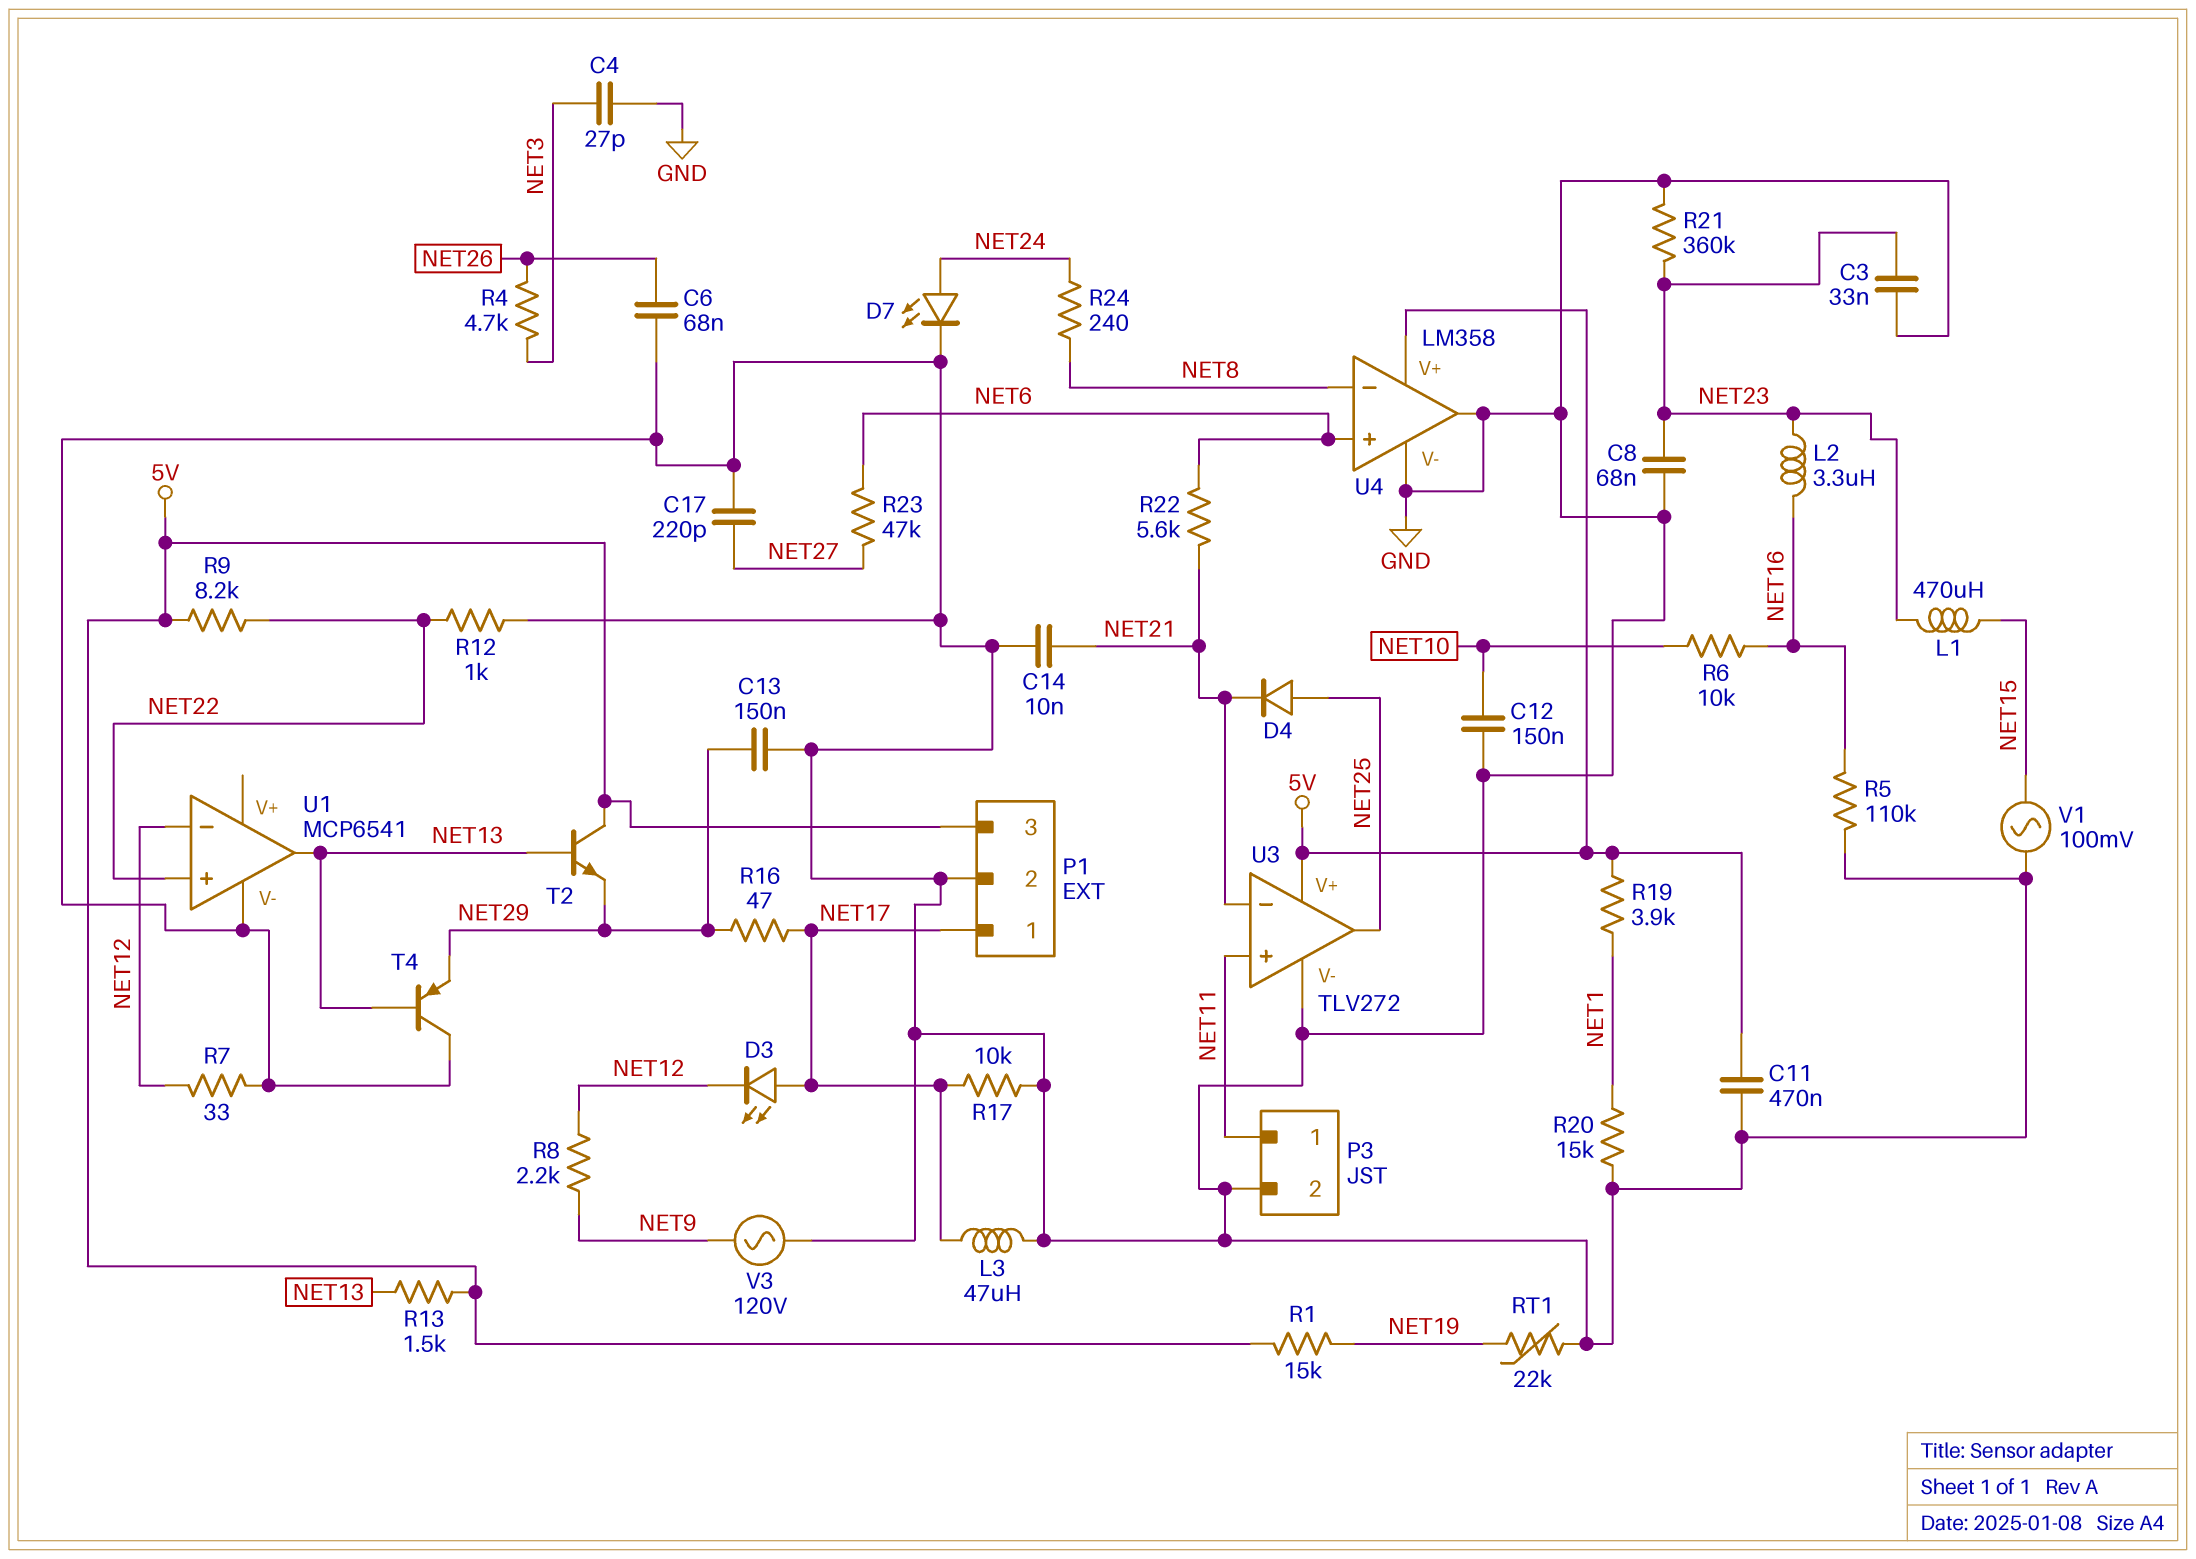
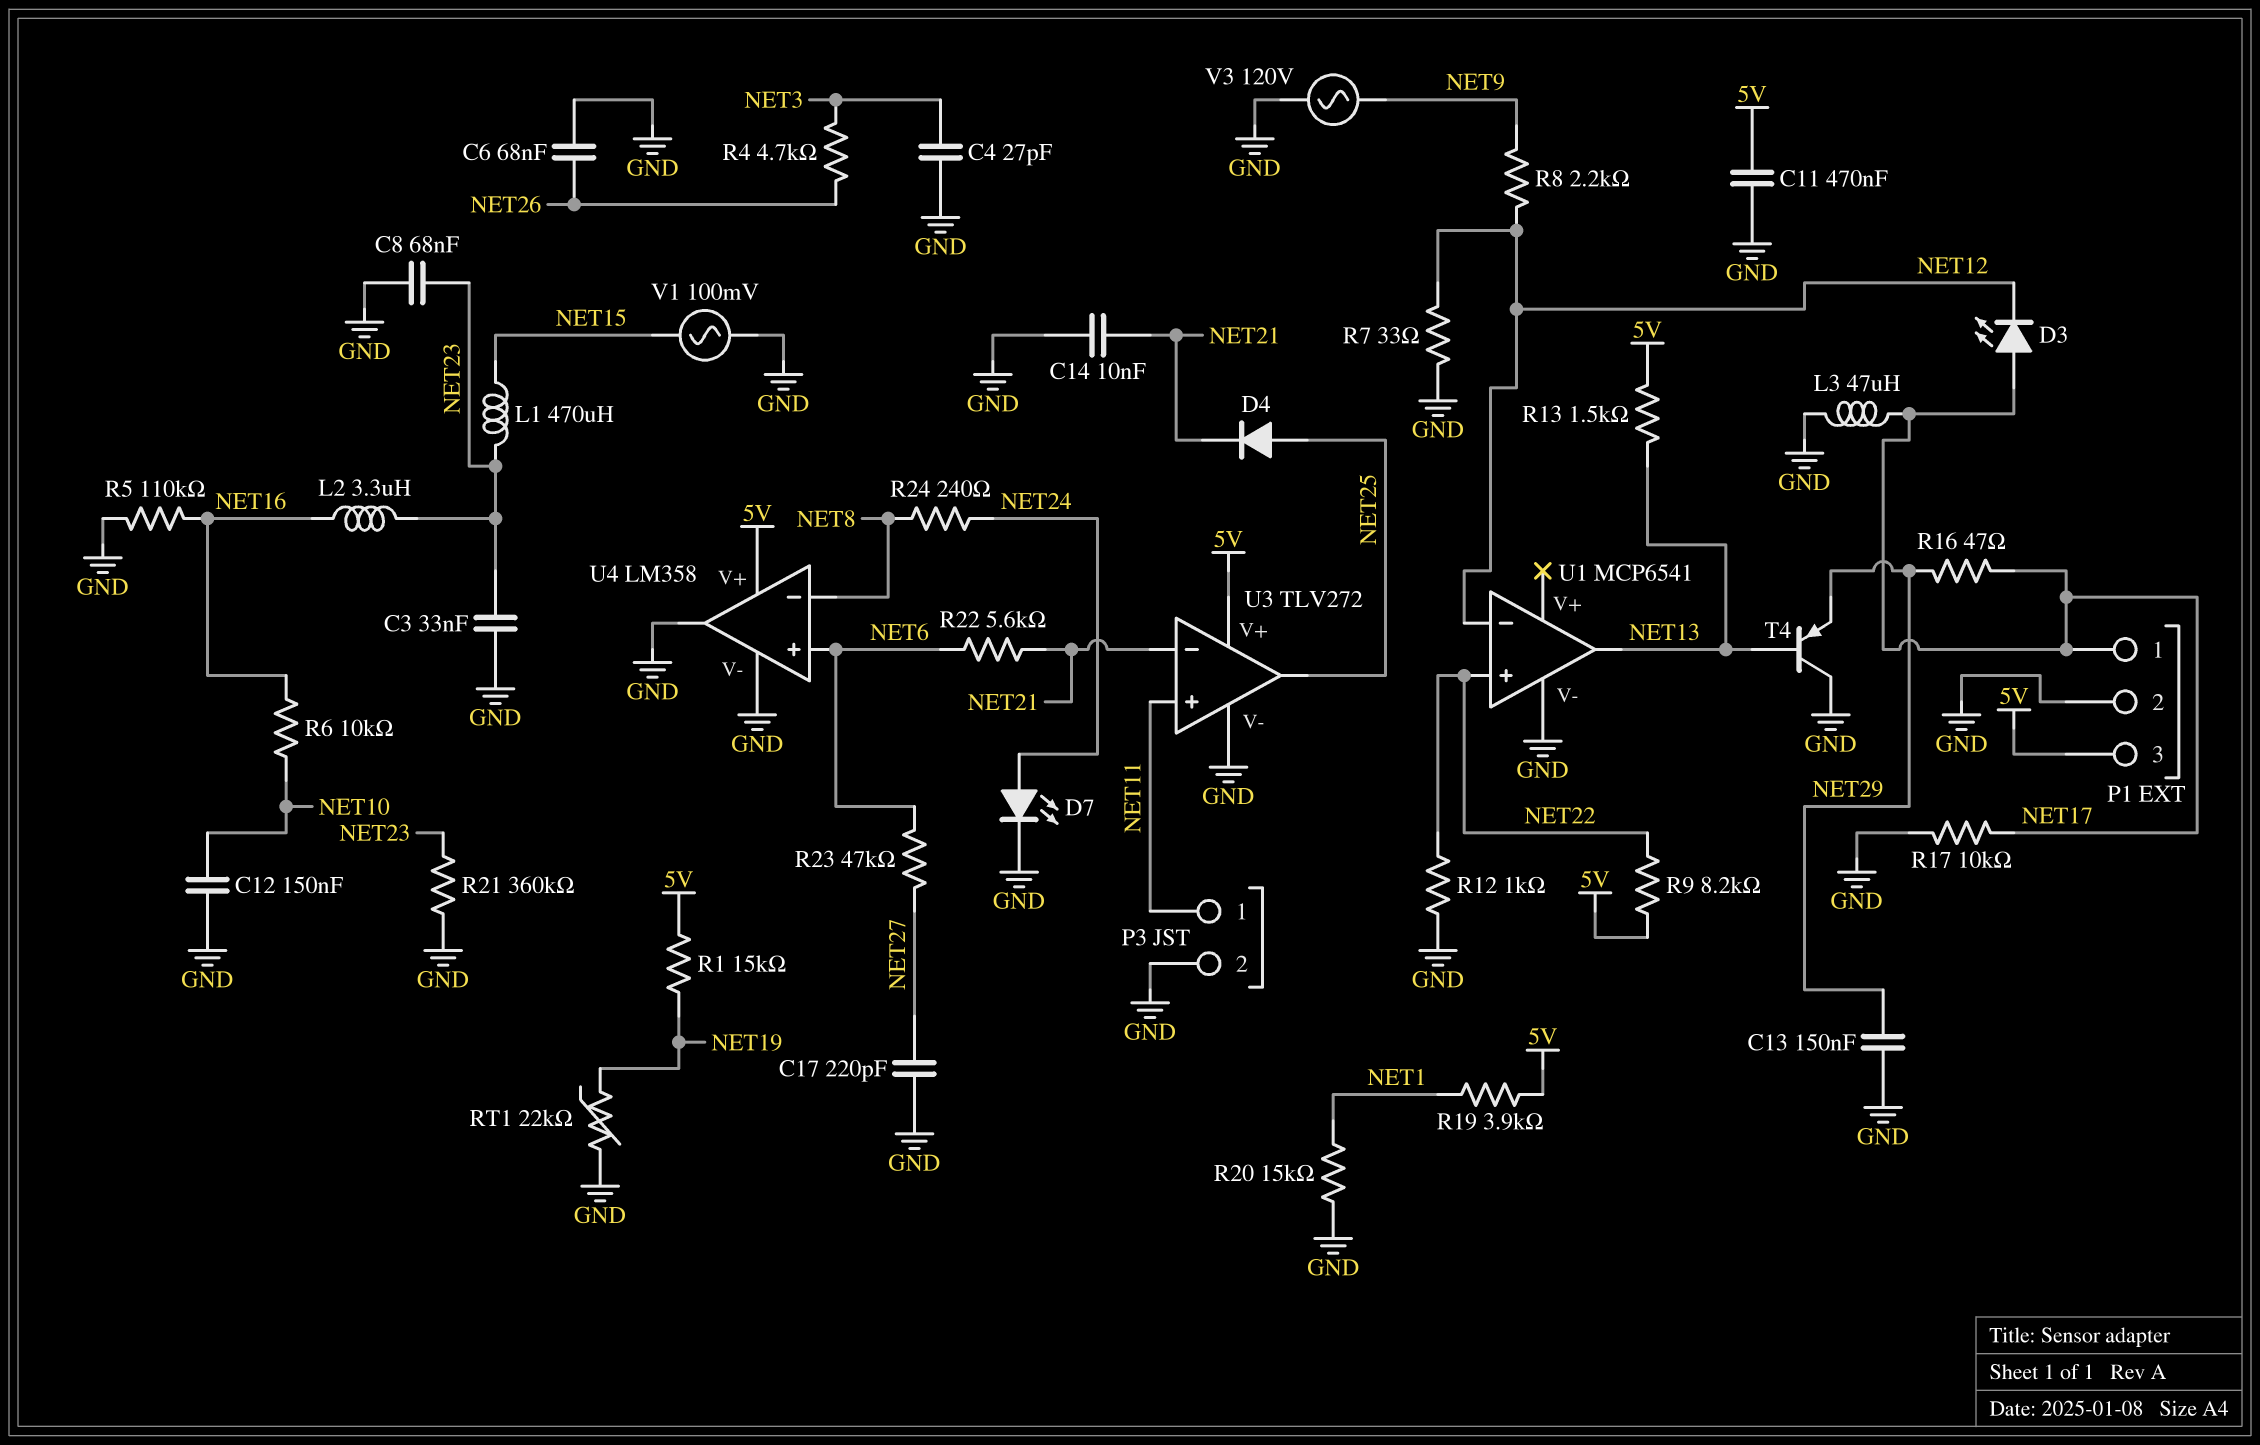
T2: NPN (B NET13, C 5V, E NET29) -> none

